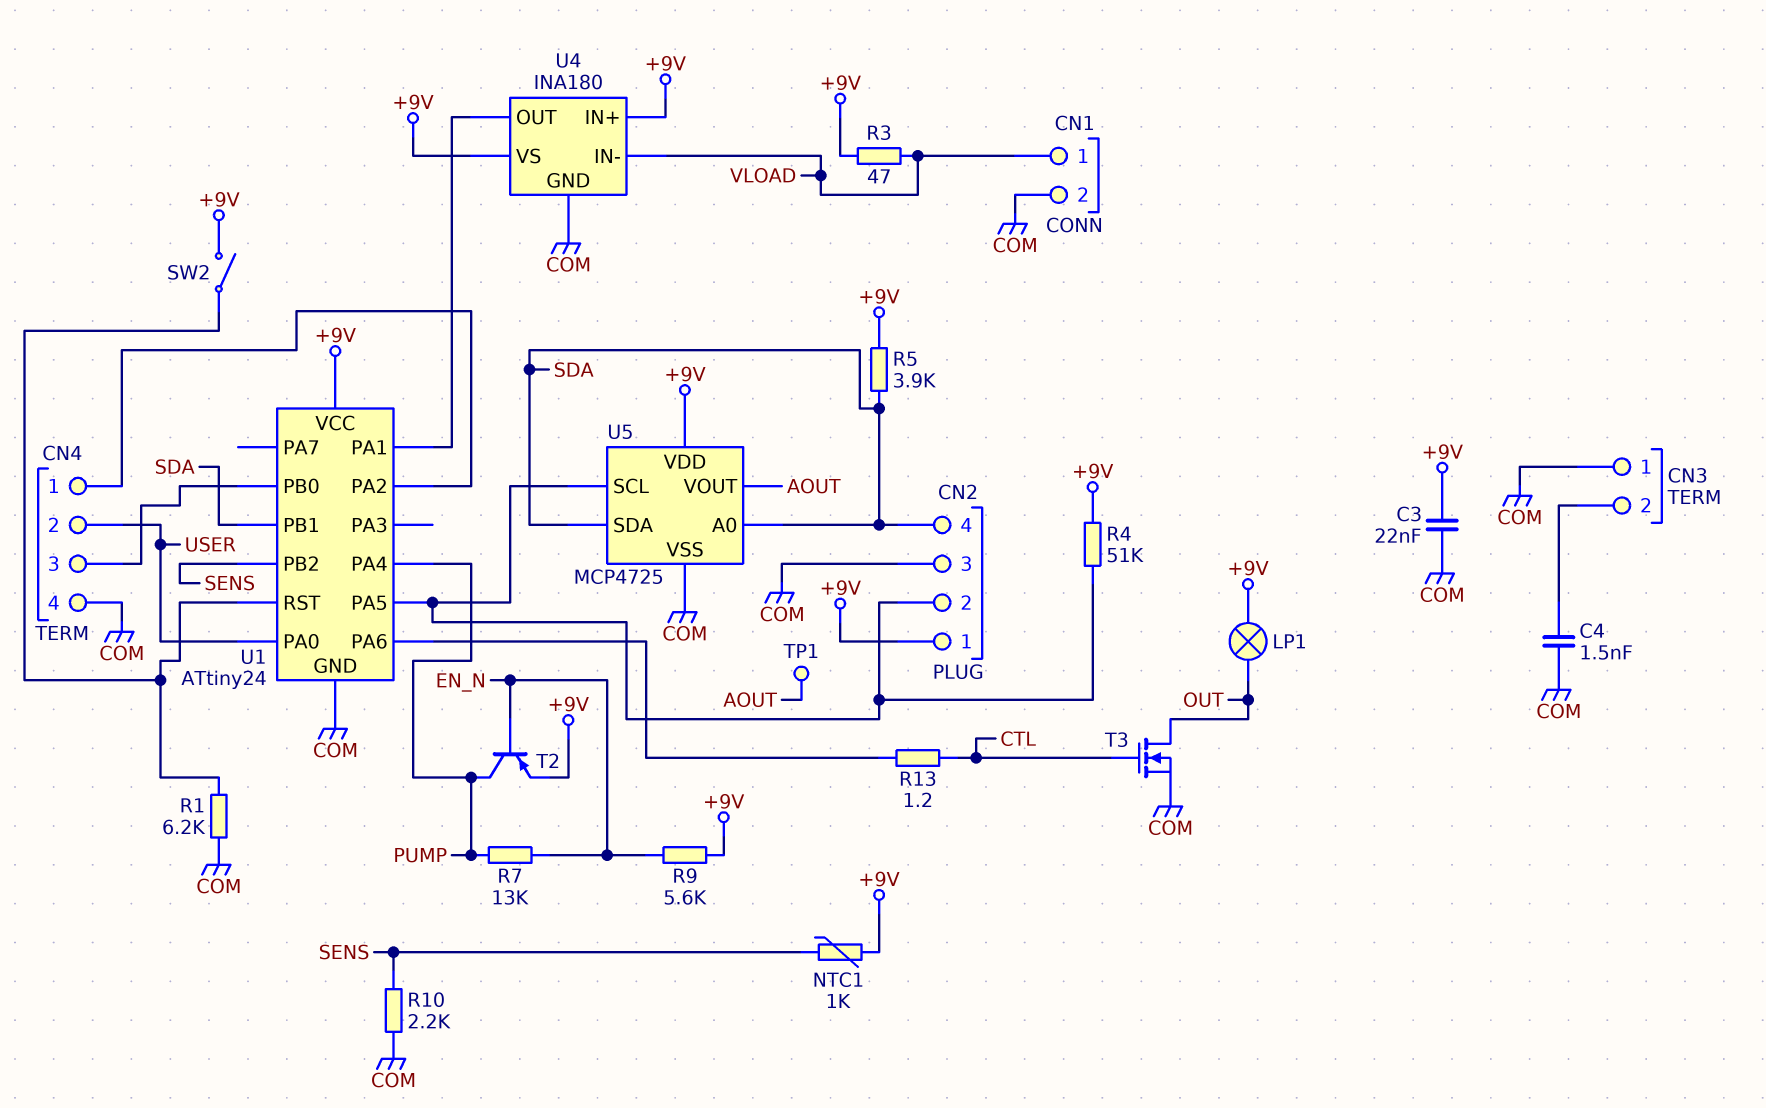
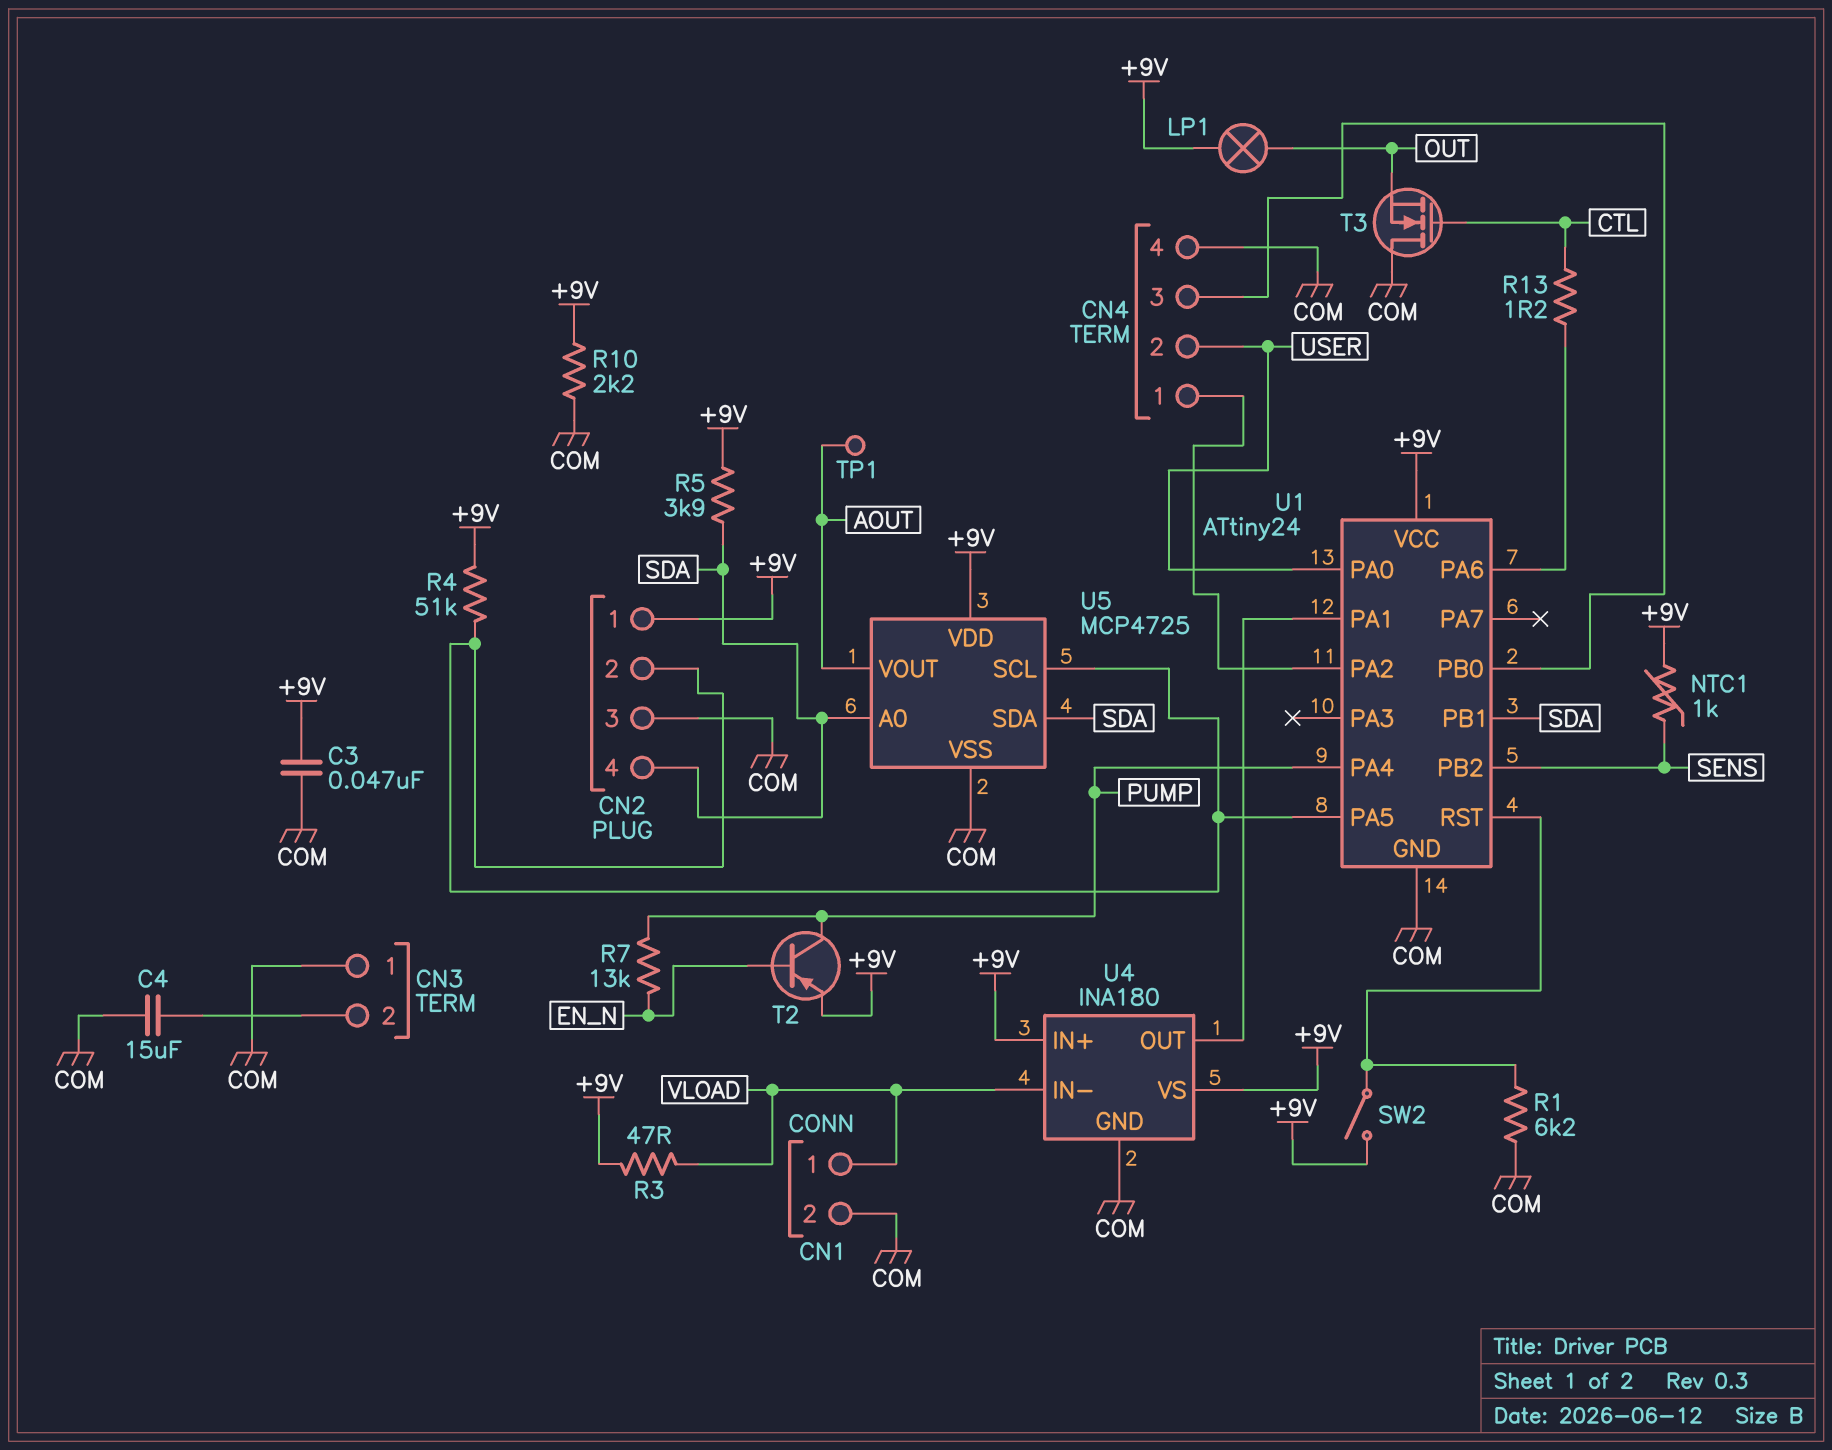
C3: 22nF (+9V, COM) -> 47nF (+9V, COM)
C4: 1.5nF (CN3/2, COM) -> 15uF (CN3/2, COM)
R9: 5.6k (+9V, EN_N) -> none
R10: 2.2k (COM, SENS) -> 2.2k (+9V, COM)
T3: NMOS (G CTL, D OUT, S COM) -> NMOS (G CTL, D COM, S OUT)

